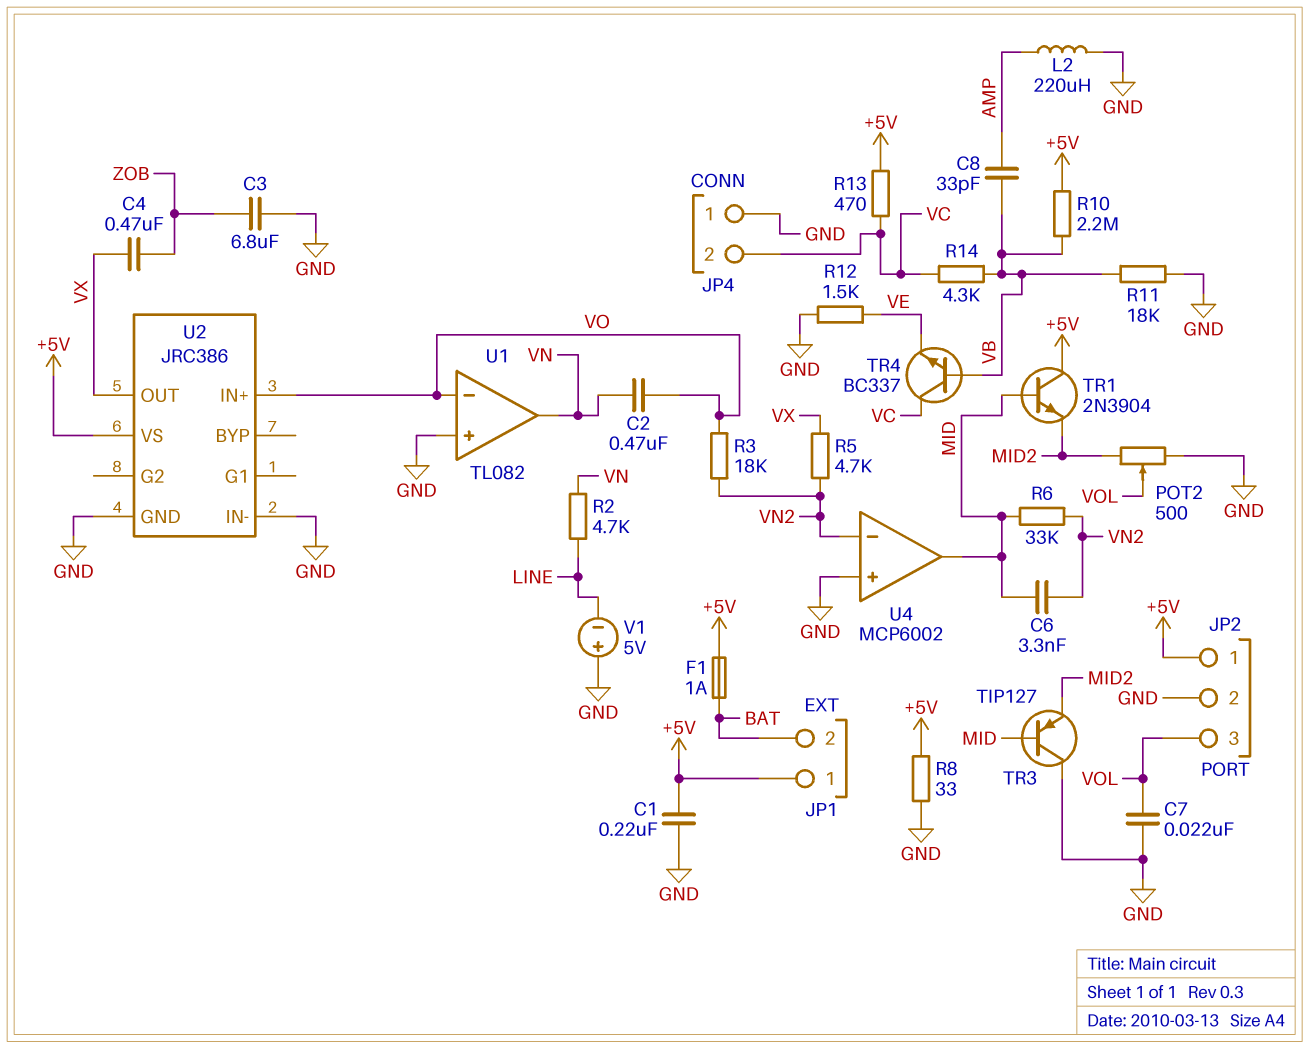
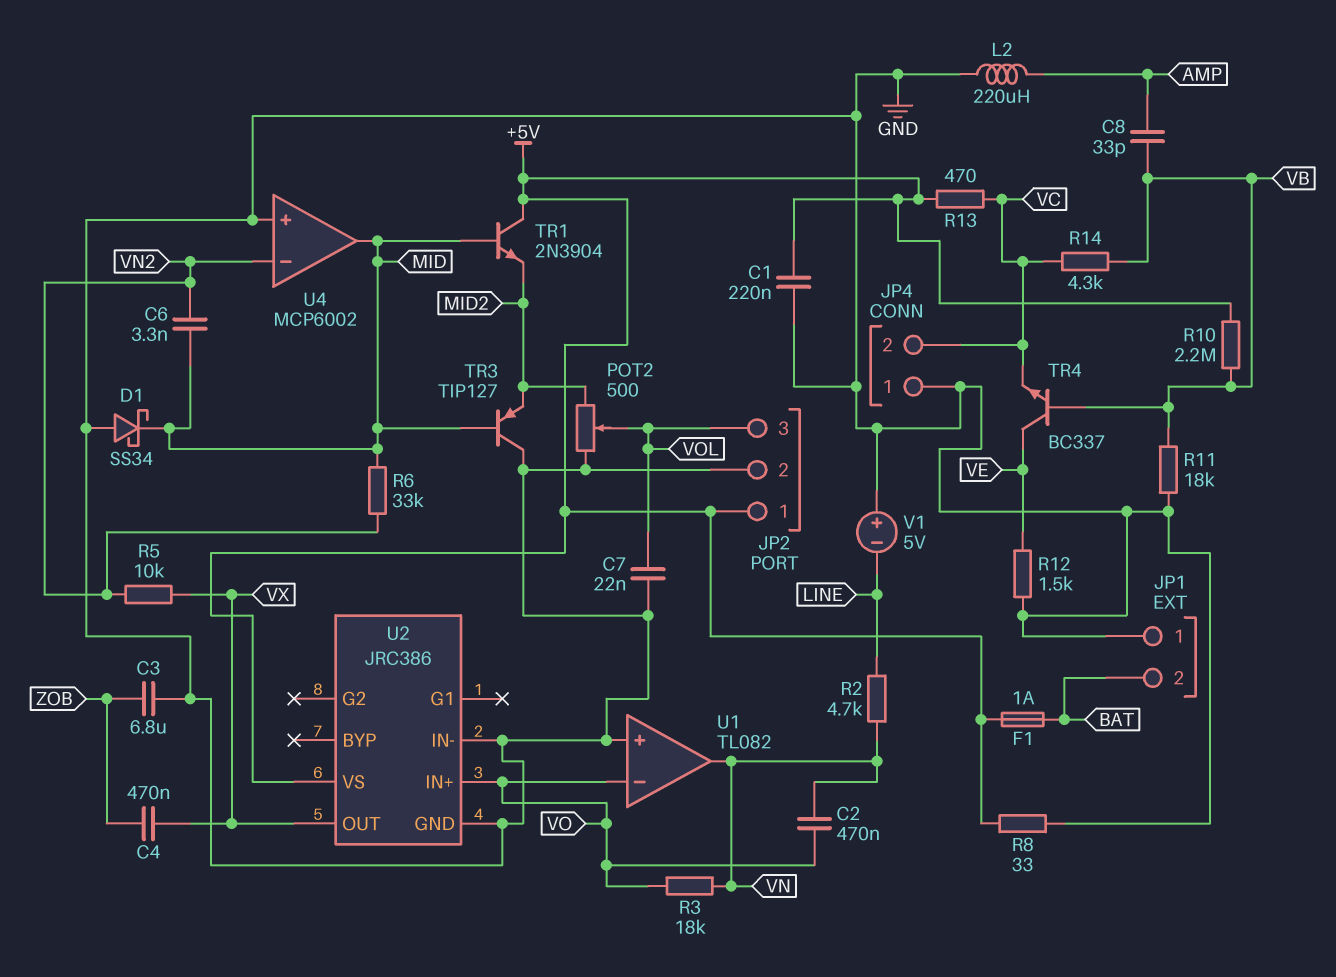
D1: none -> schottky SS34 (A GND, K MID)
JP1 pin 1: +5V -> GND
R3: 18k (VN2, VO) -> 18k (VN, VO)
R5: 4.7k (VN2, VX) -> 10k (VN2, VX)
TR4: NPN BC337 (B VB, C VC, E VE) -> NPN BC337 (B VB, C VE, E VC)

